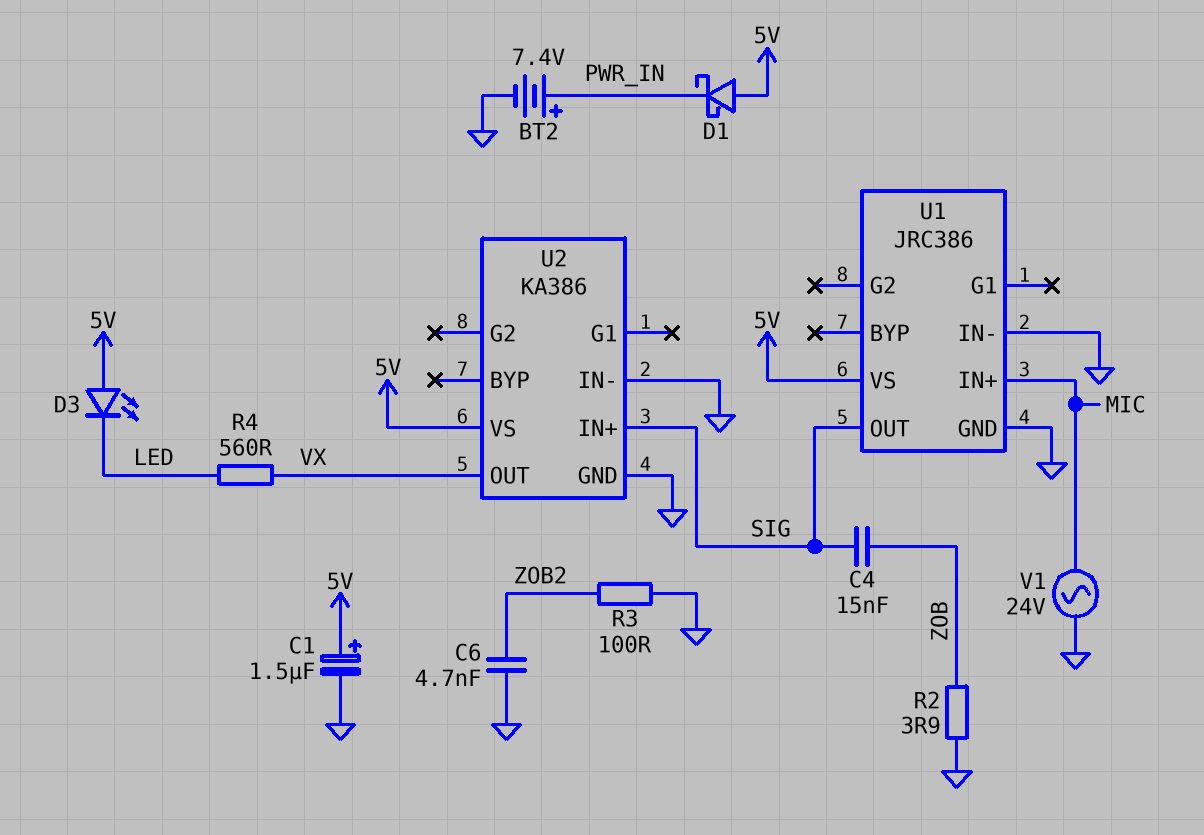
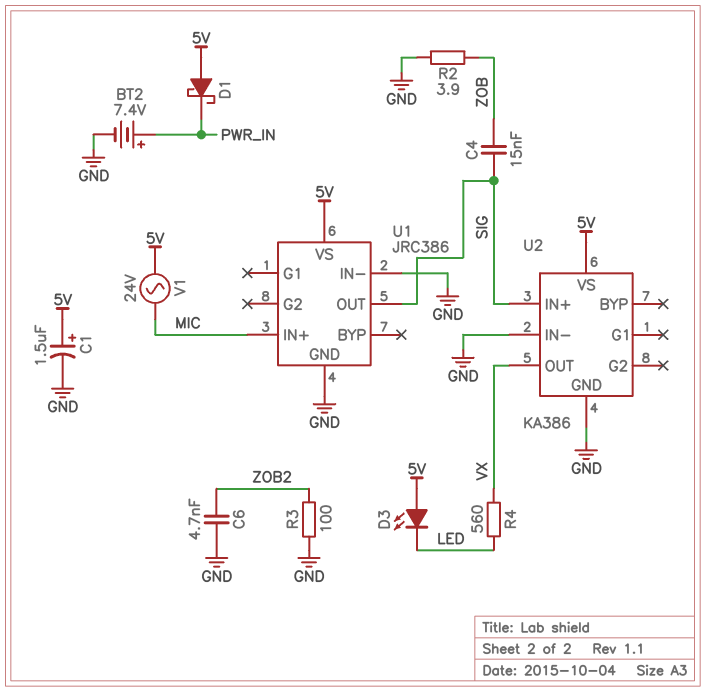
V1: AC 24V (GND, MIC) -> AC 24V (5V, MIC)

